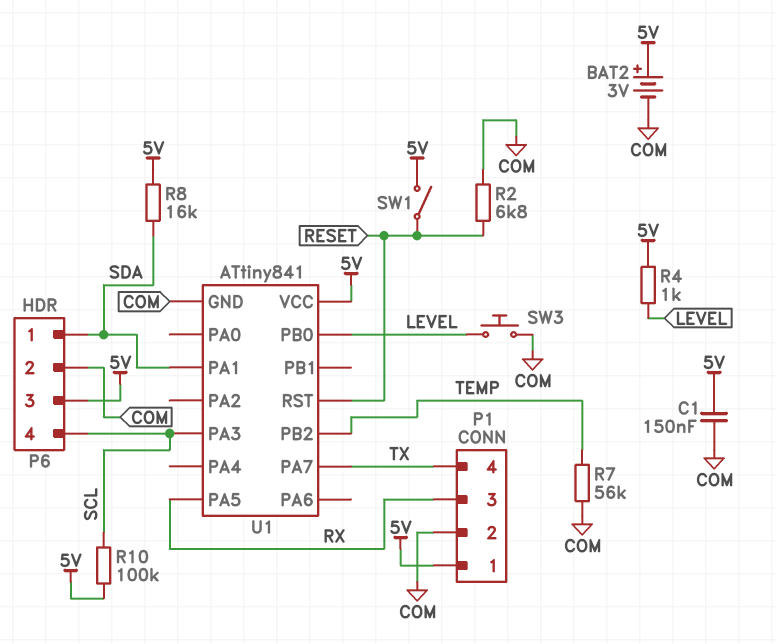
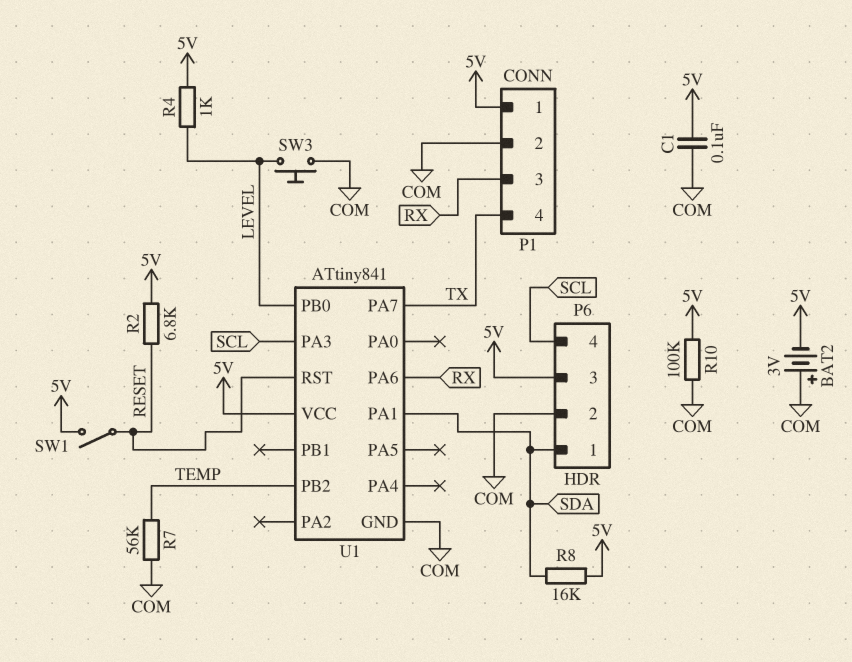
BAT2: 3V (plus 5V, minus COM) -> 3V (plus COM, minus 5V)
C1: 150nF (5V, COM) -> 100nF (5V, COM)
R2: 6.8k (COM, RESET) -> 6.8k (5V, RESET)
R10: 100k (5V, SCL) -> 100k (5V, COM)
U1 pin PA5: RX -> none
U1 pin PA6: none -> RX

